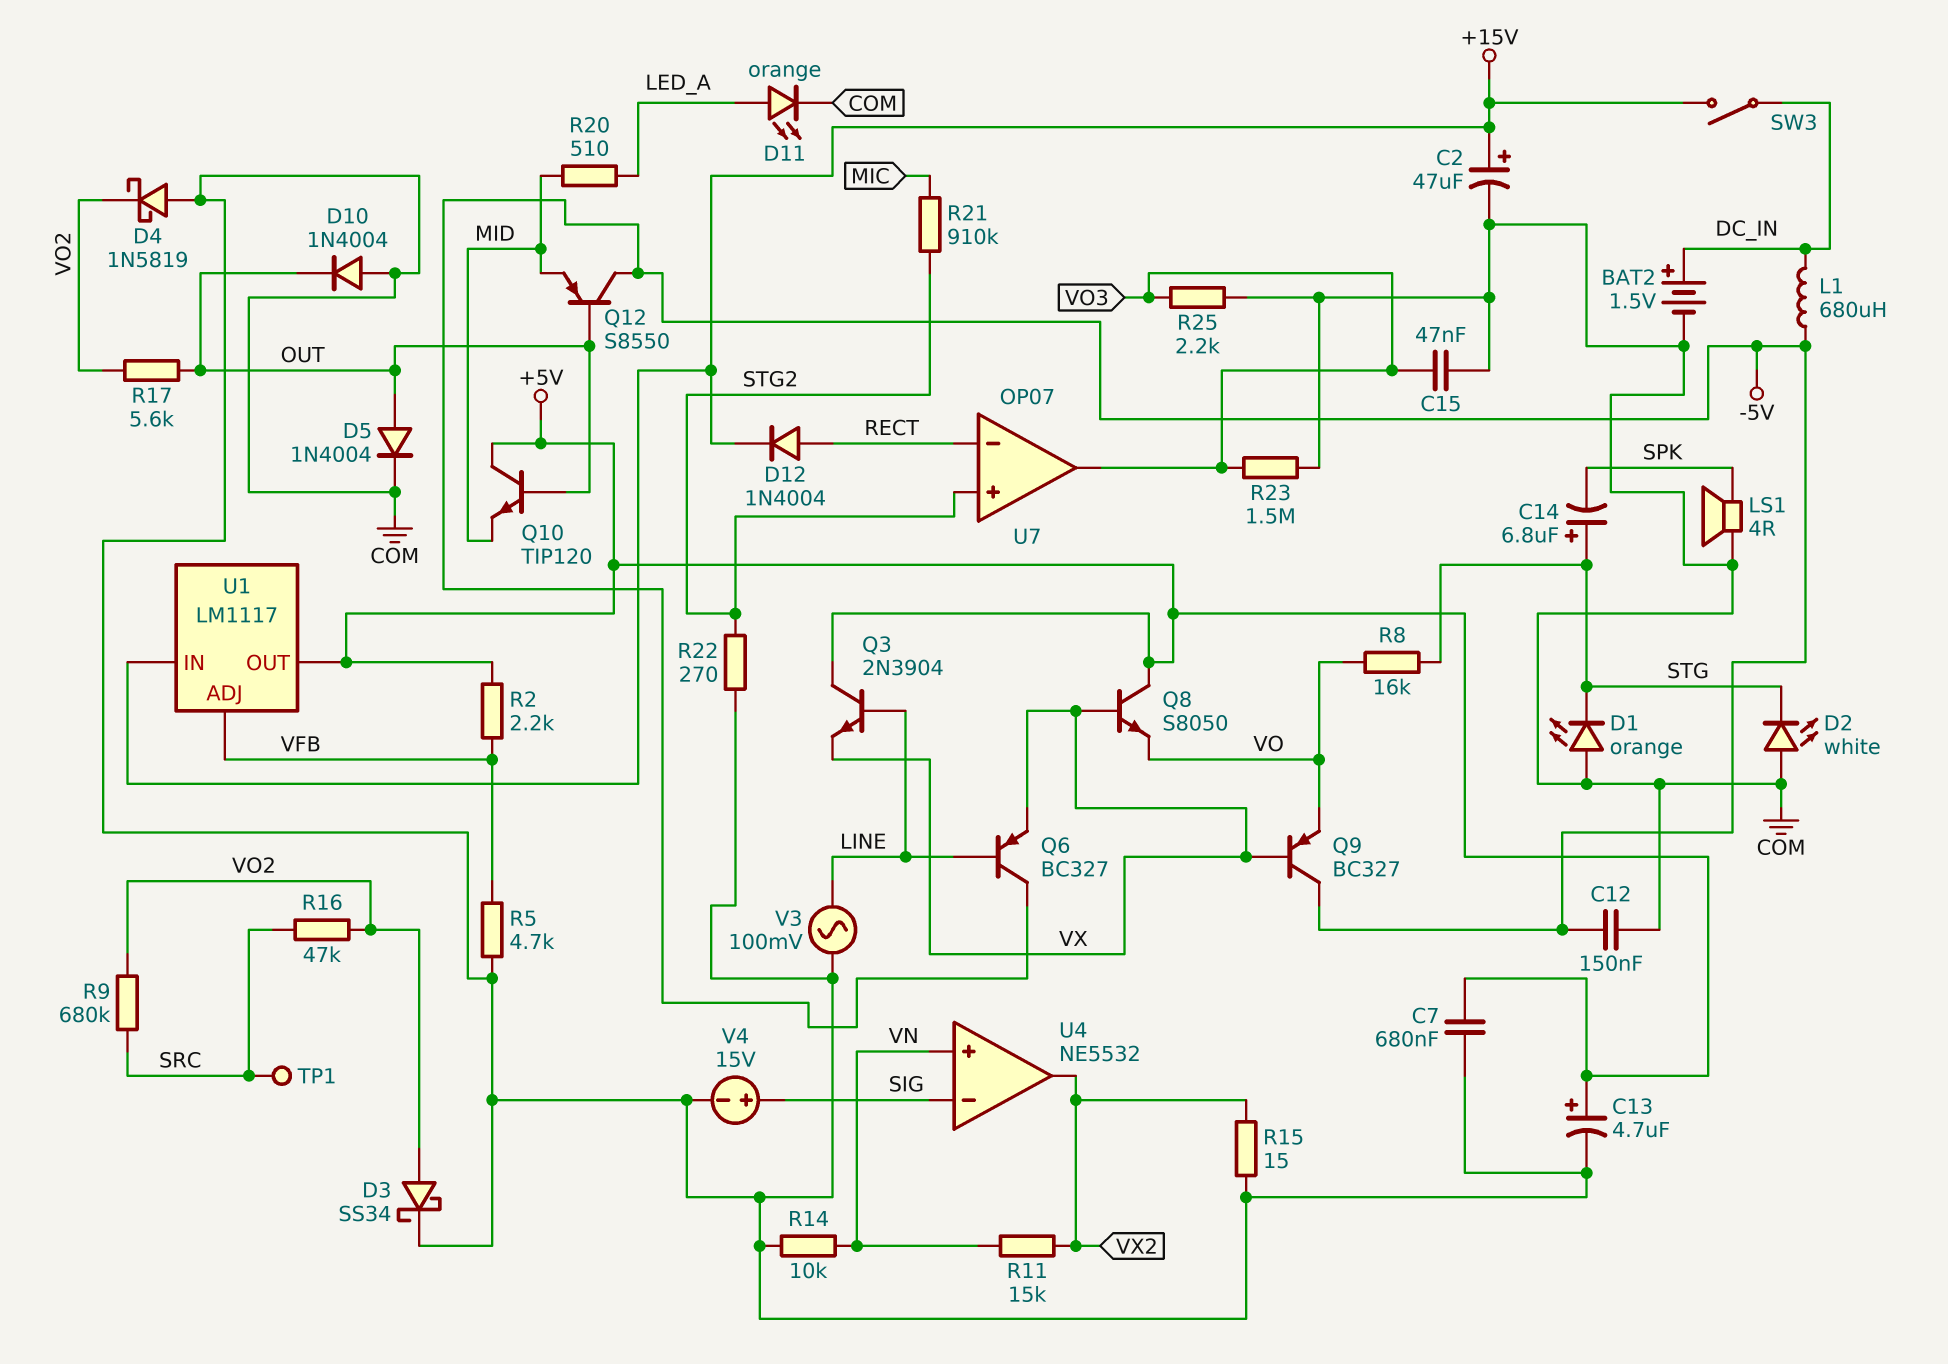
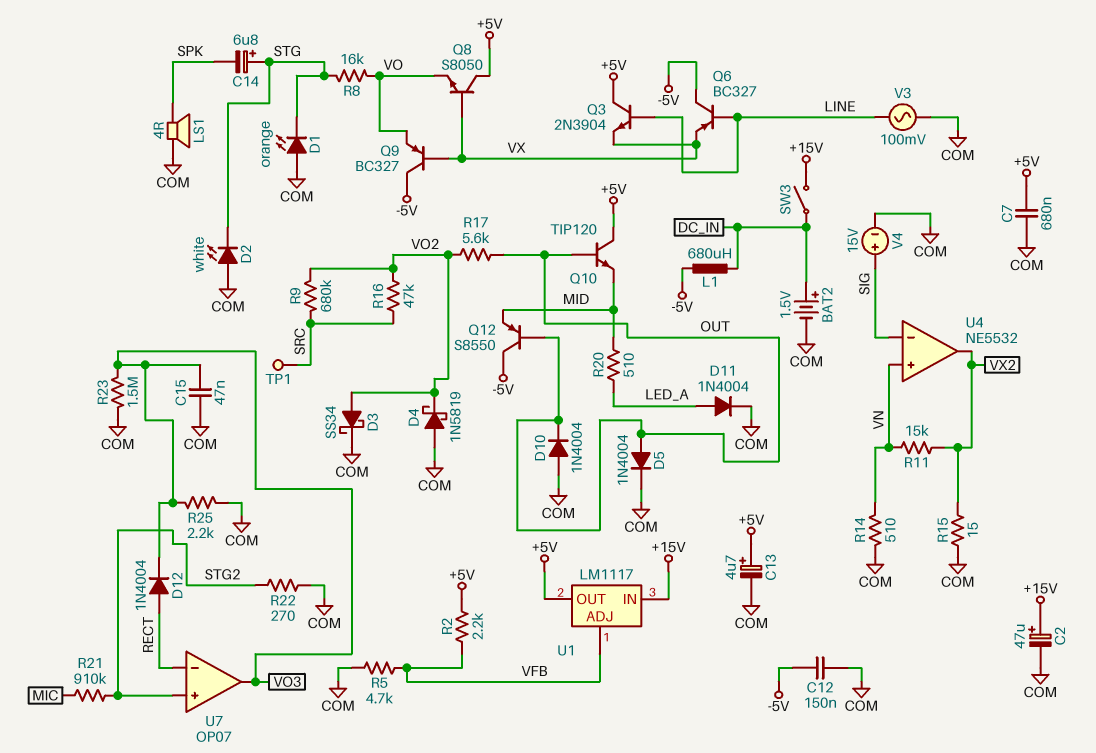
D11: LED orange (A LED_A, K COM) -> diode 1N4004 (A LED_A, K COM)
D12: diode 1N4004 (A RECT, K +15V) -> diode 1N4004 (A RECT, K VO3)
R14: 10k (COM, VN) -> 510 (COM, VN)

